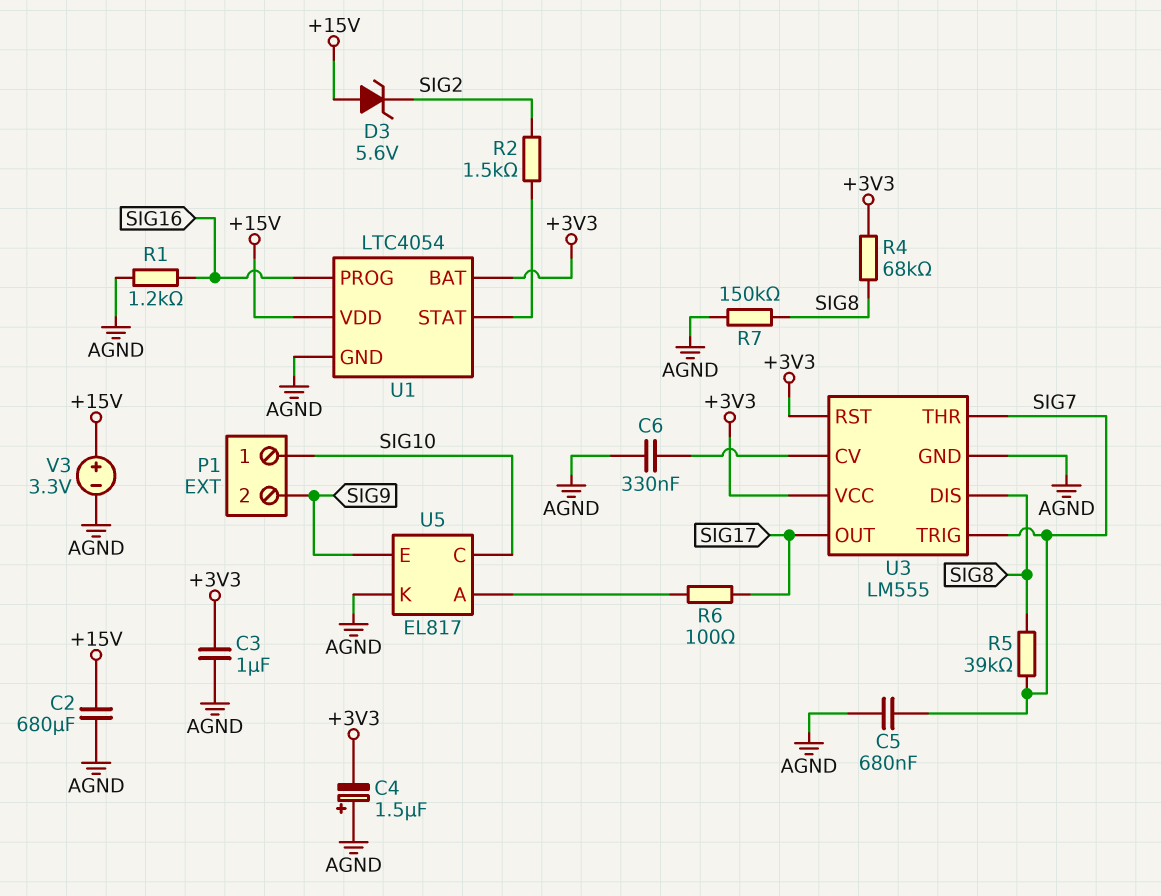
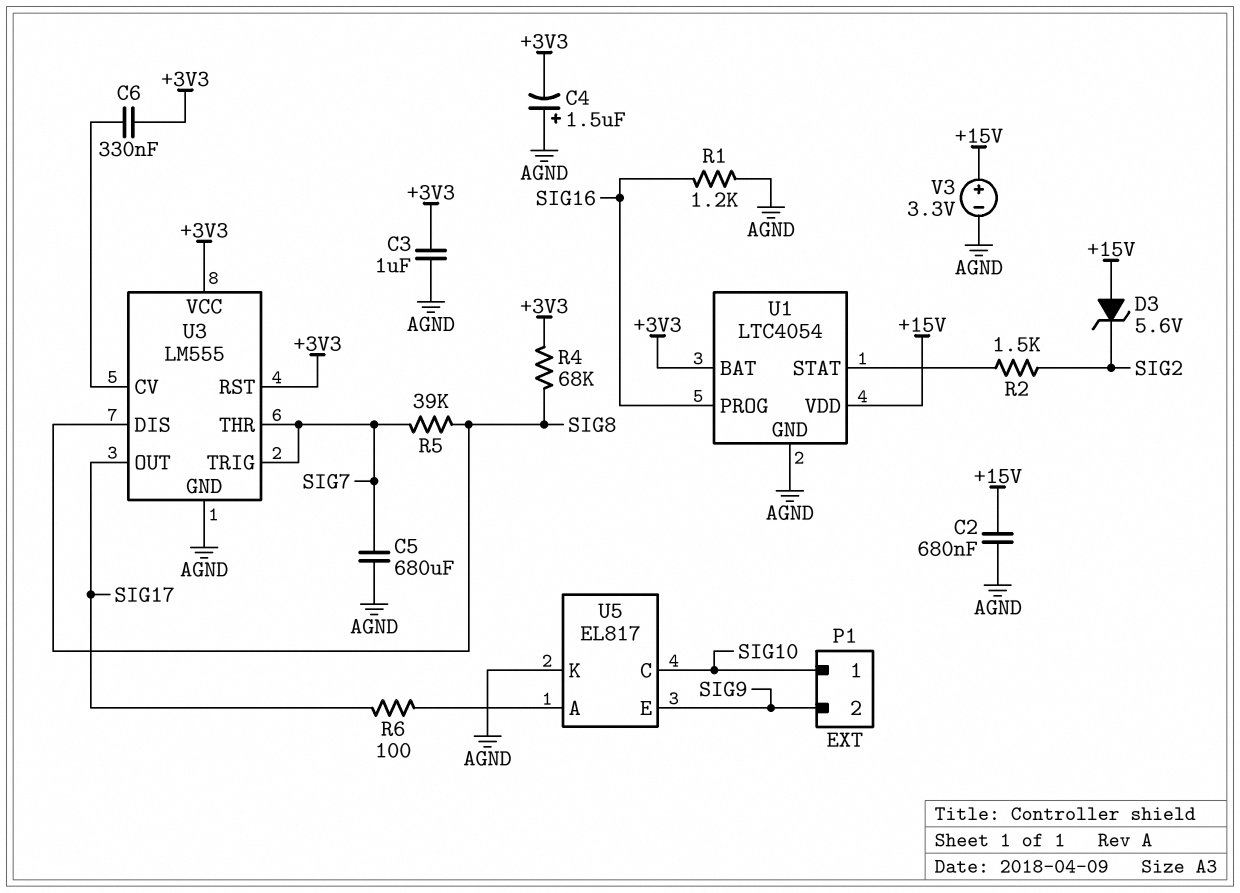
C2: 680uF (+15V, AGND) -> 680nF (+15V, AGND)
C5: 680nF (AGND, SIG7) -> 680uF (AGND, SIG7)
C6: 330nF (AGND, U3/CV) -> 330nF (+3V3, U3/CV)
R7: 150k (AGND, SIG8) -> none

